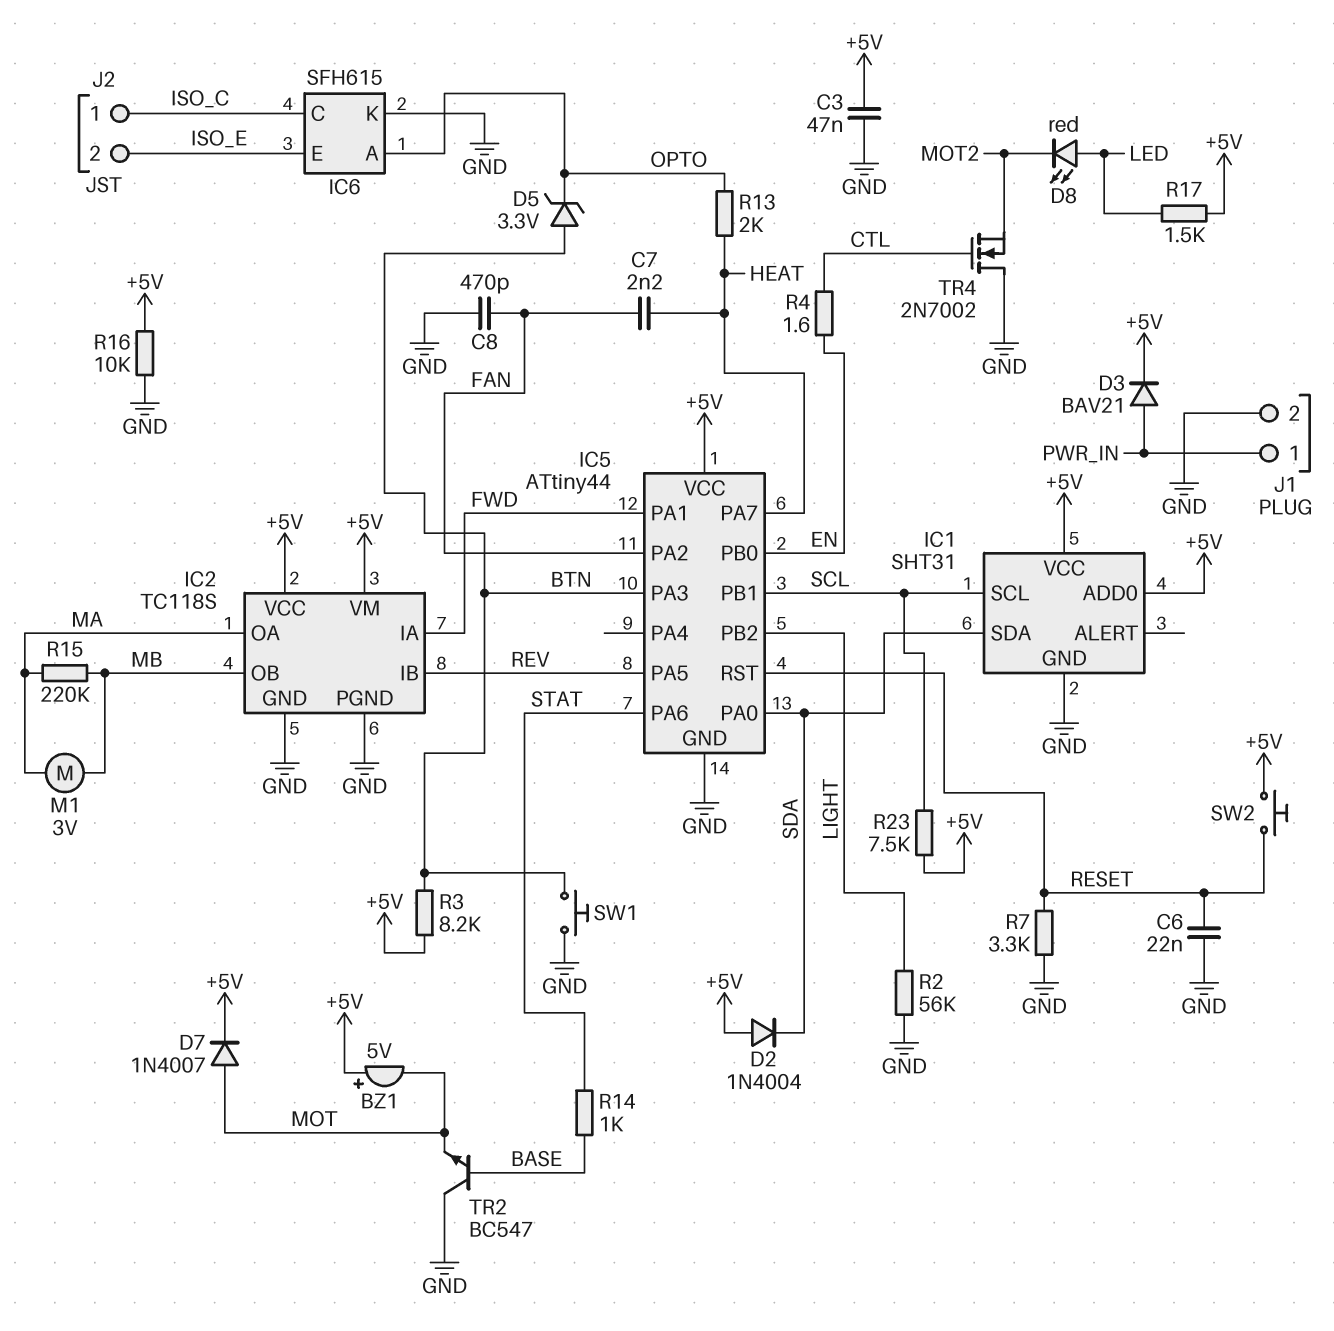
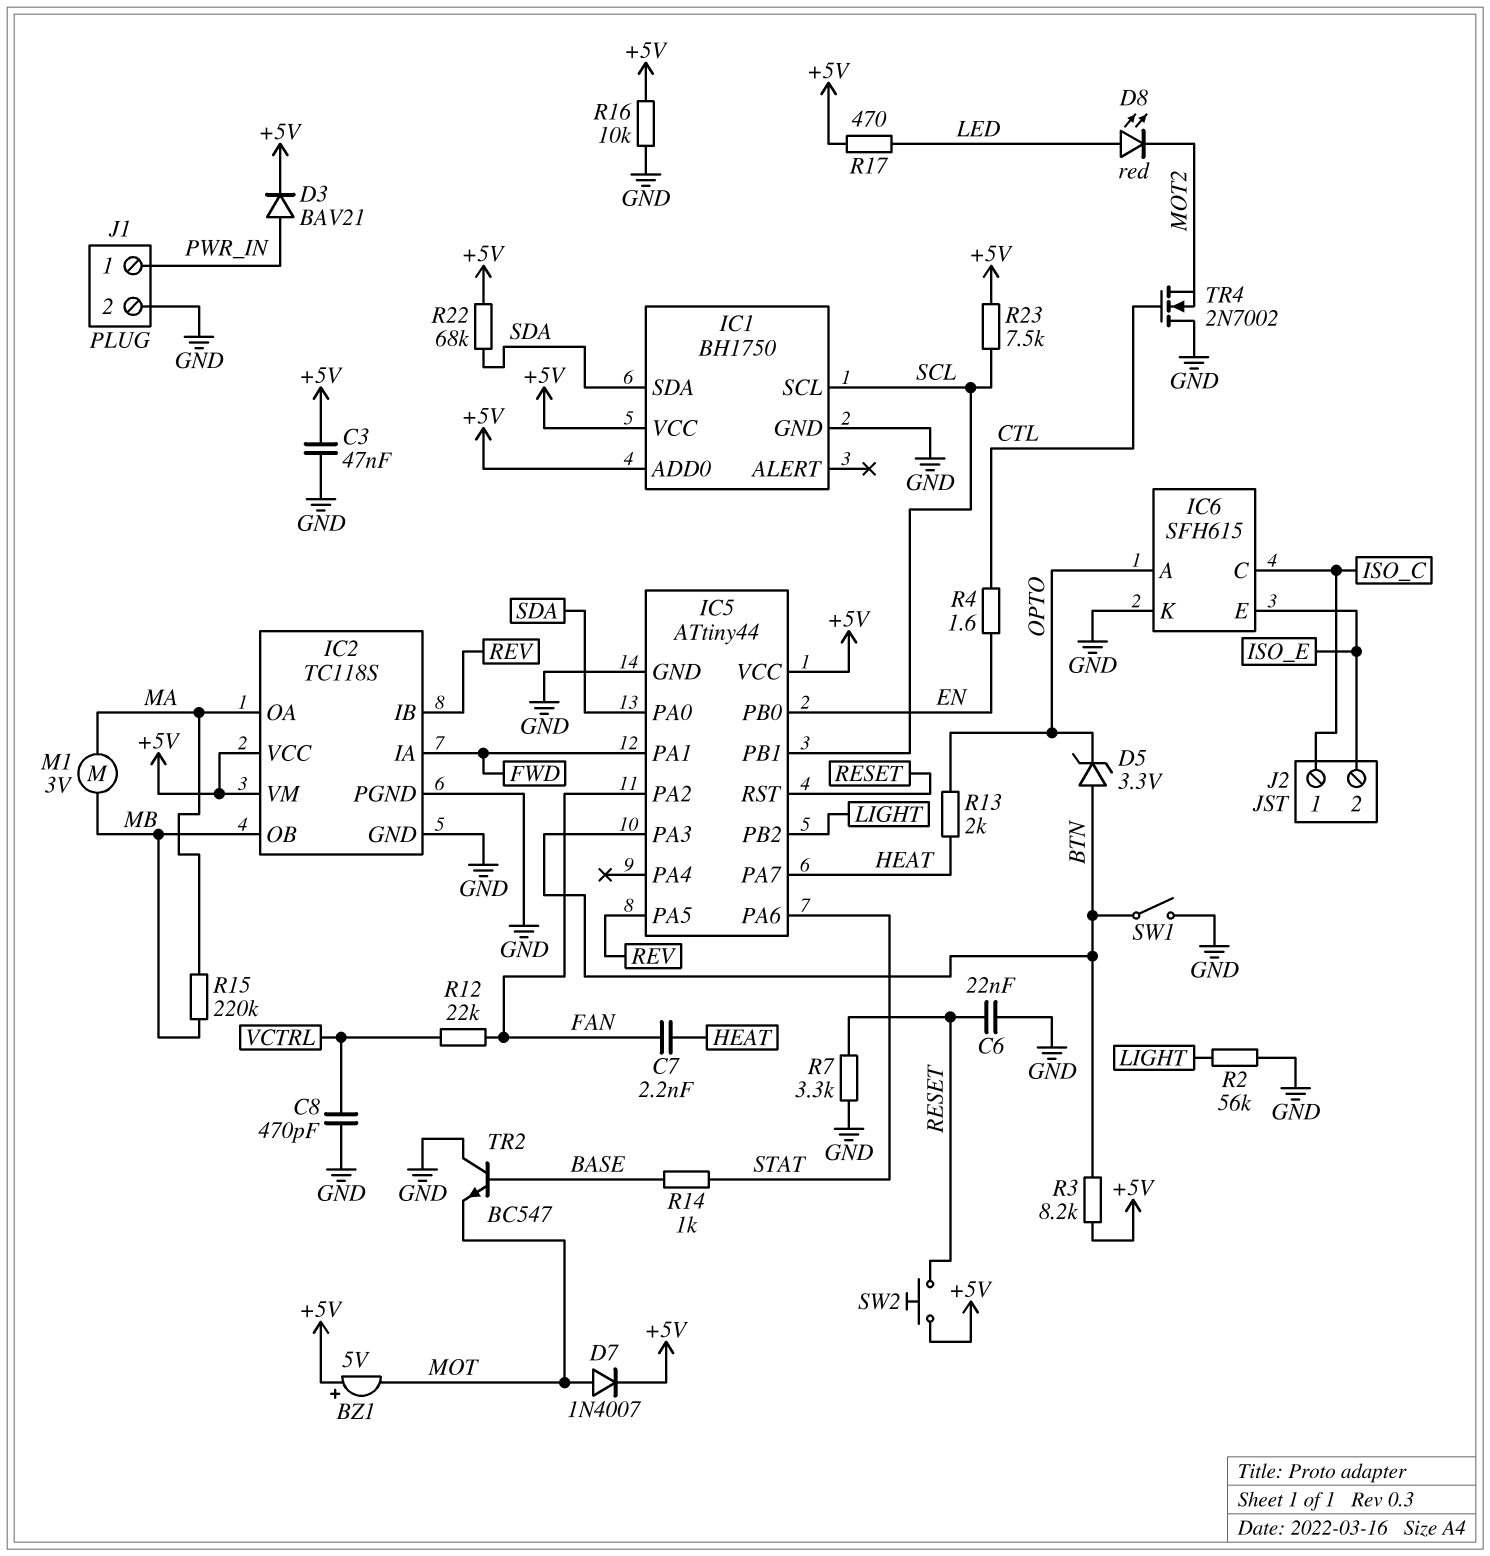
C8: 470pF (FAN, GND) -> 470pF (GND, VCTRL)
D2: diode 1N4004 (A +5V, K SDA) -> none
IC1: SHT31 -> BH1750
R12: none -> 22k (FAN, VCTRL)
R17: 1.5k (+5V, LED) -> 470 (+5V, LED)
R22: none -> 68k (+5V, SDA)
SW1: button (BTN, GND) -> switch (BTN, GND)

